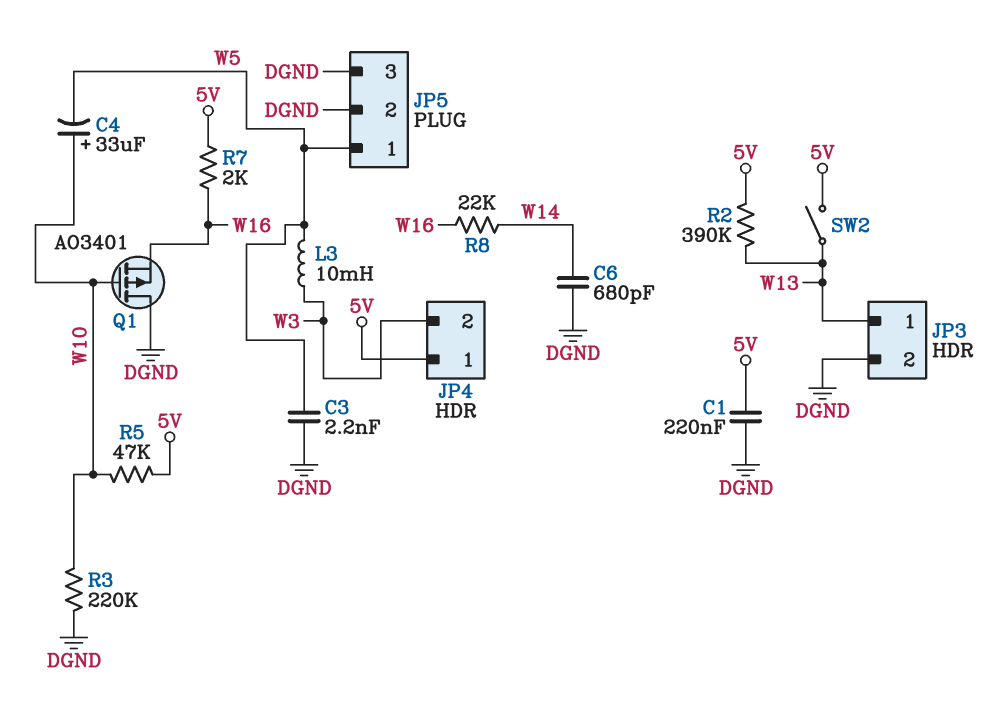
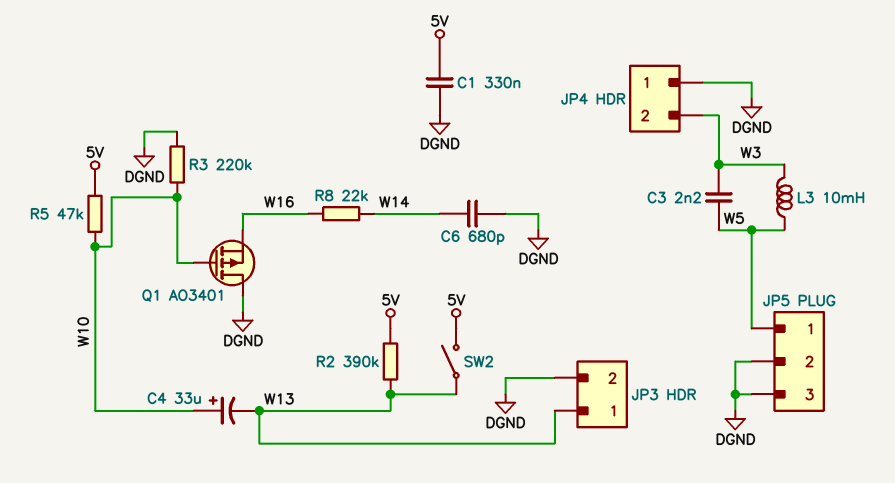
C1: 220nF (5V, DGND) -> 330nF (5V, DGND)
C3: 2.2nF (DGND, W5) -> 2.2nF (W3, W5)
C4: 33uF (plus W10, minus W5) -> 33uF (plus W10, minus W13)
JP4 pin 1: 5V -> DGND
R7: 2k (5V, W16) -> none

